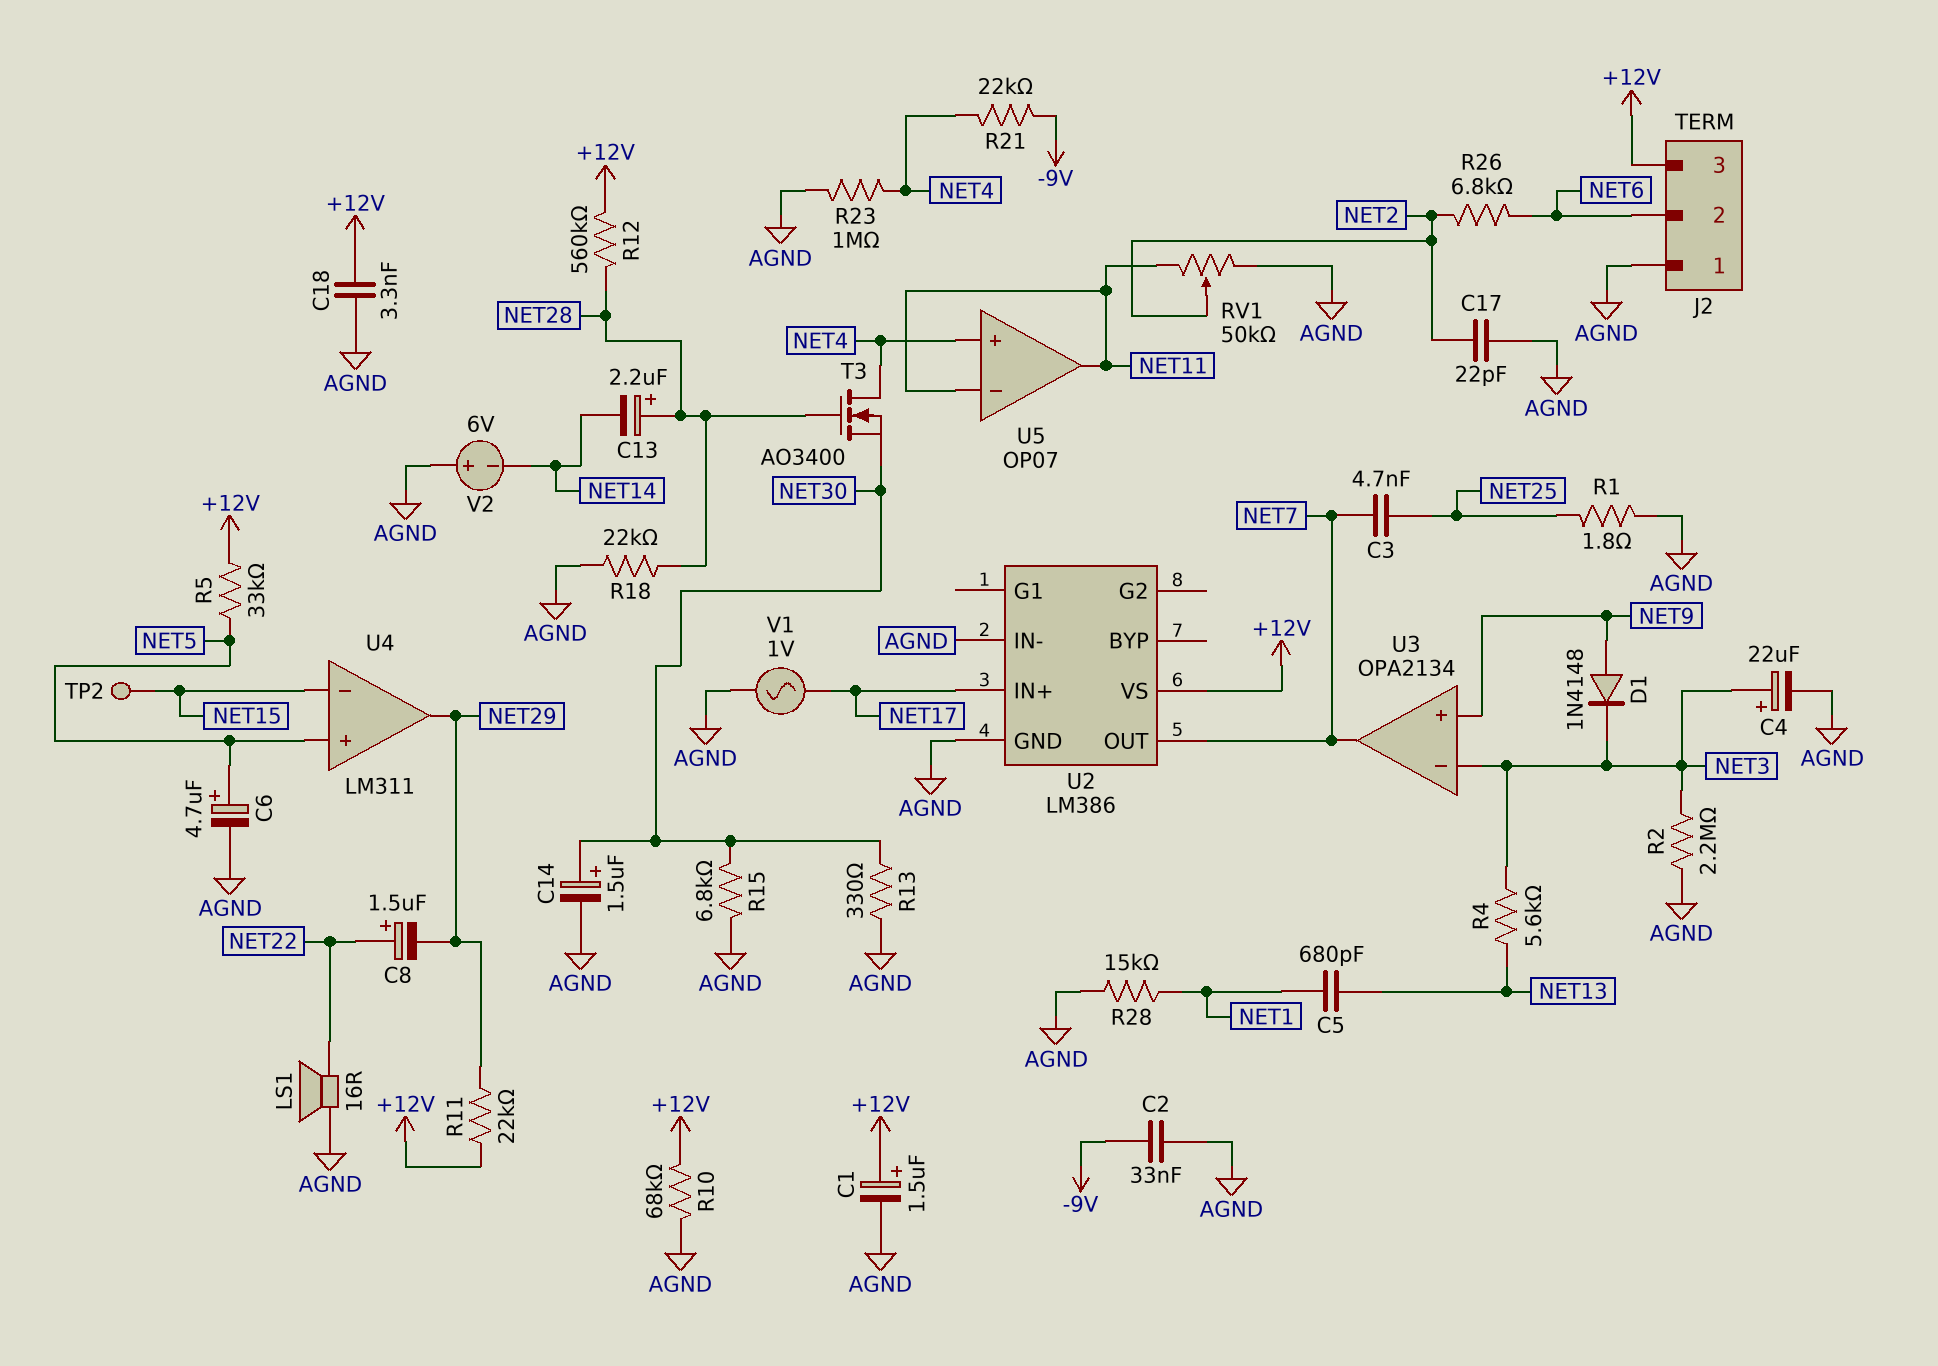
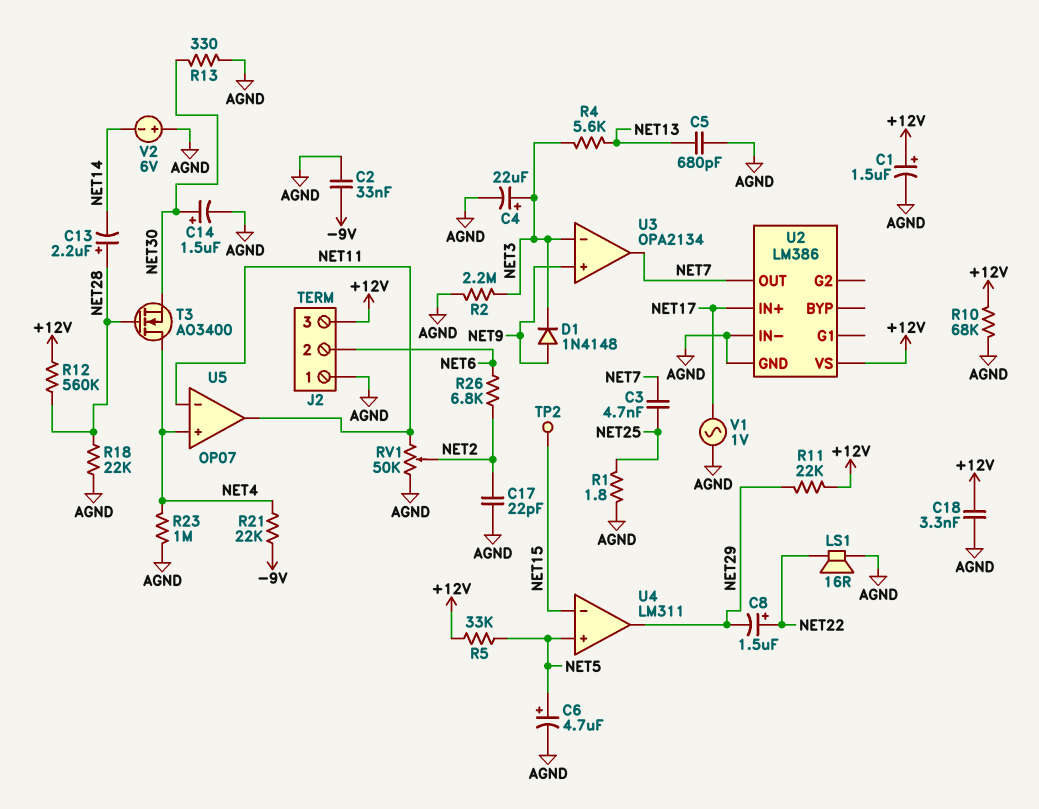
C5: 680pF (NET1, NET13) -> 680pF (AGND, NET13)
R15: 6.8k (AGND, NET30) -> none
R28: 15k (AGND, NET1) -> none

